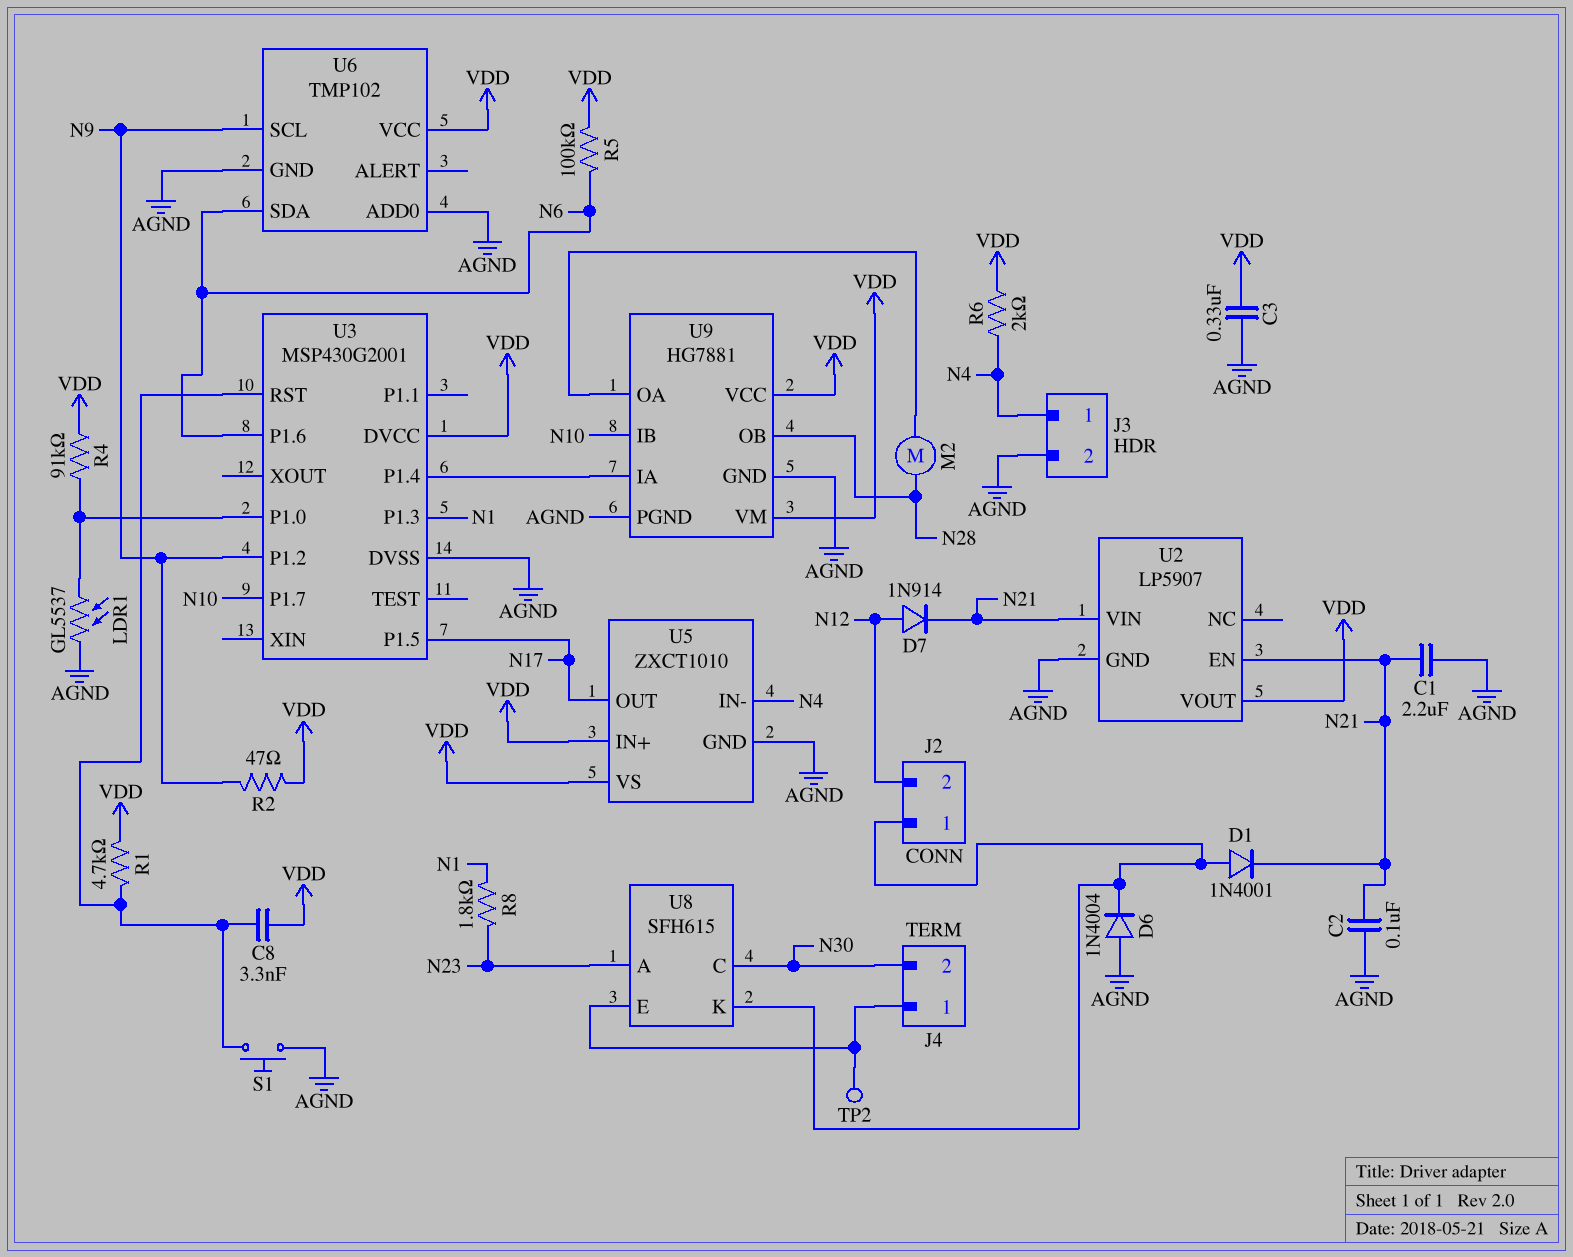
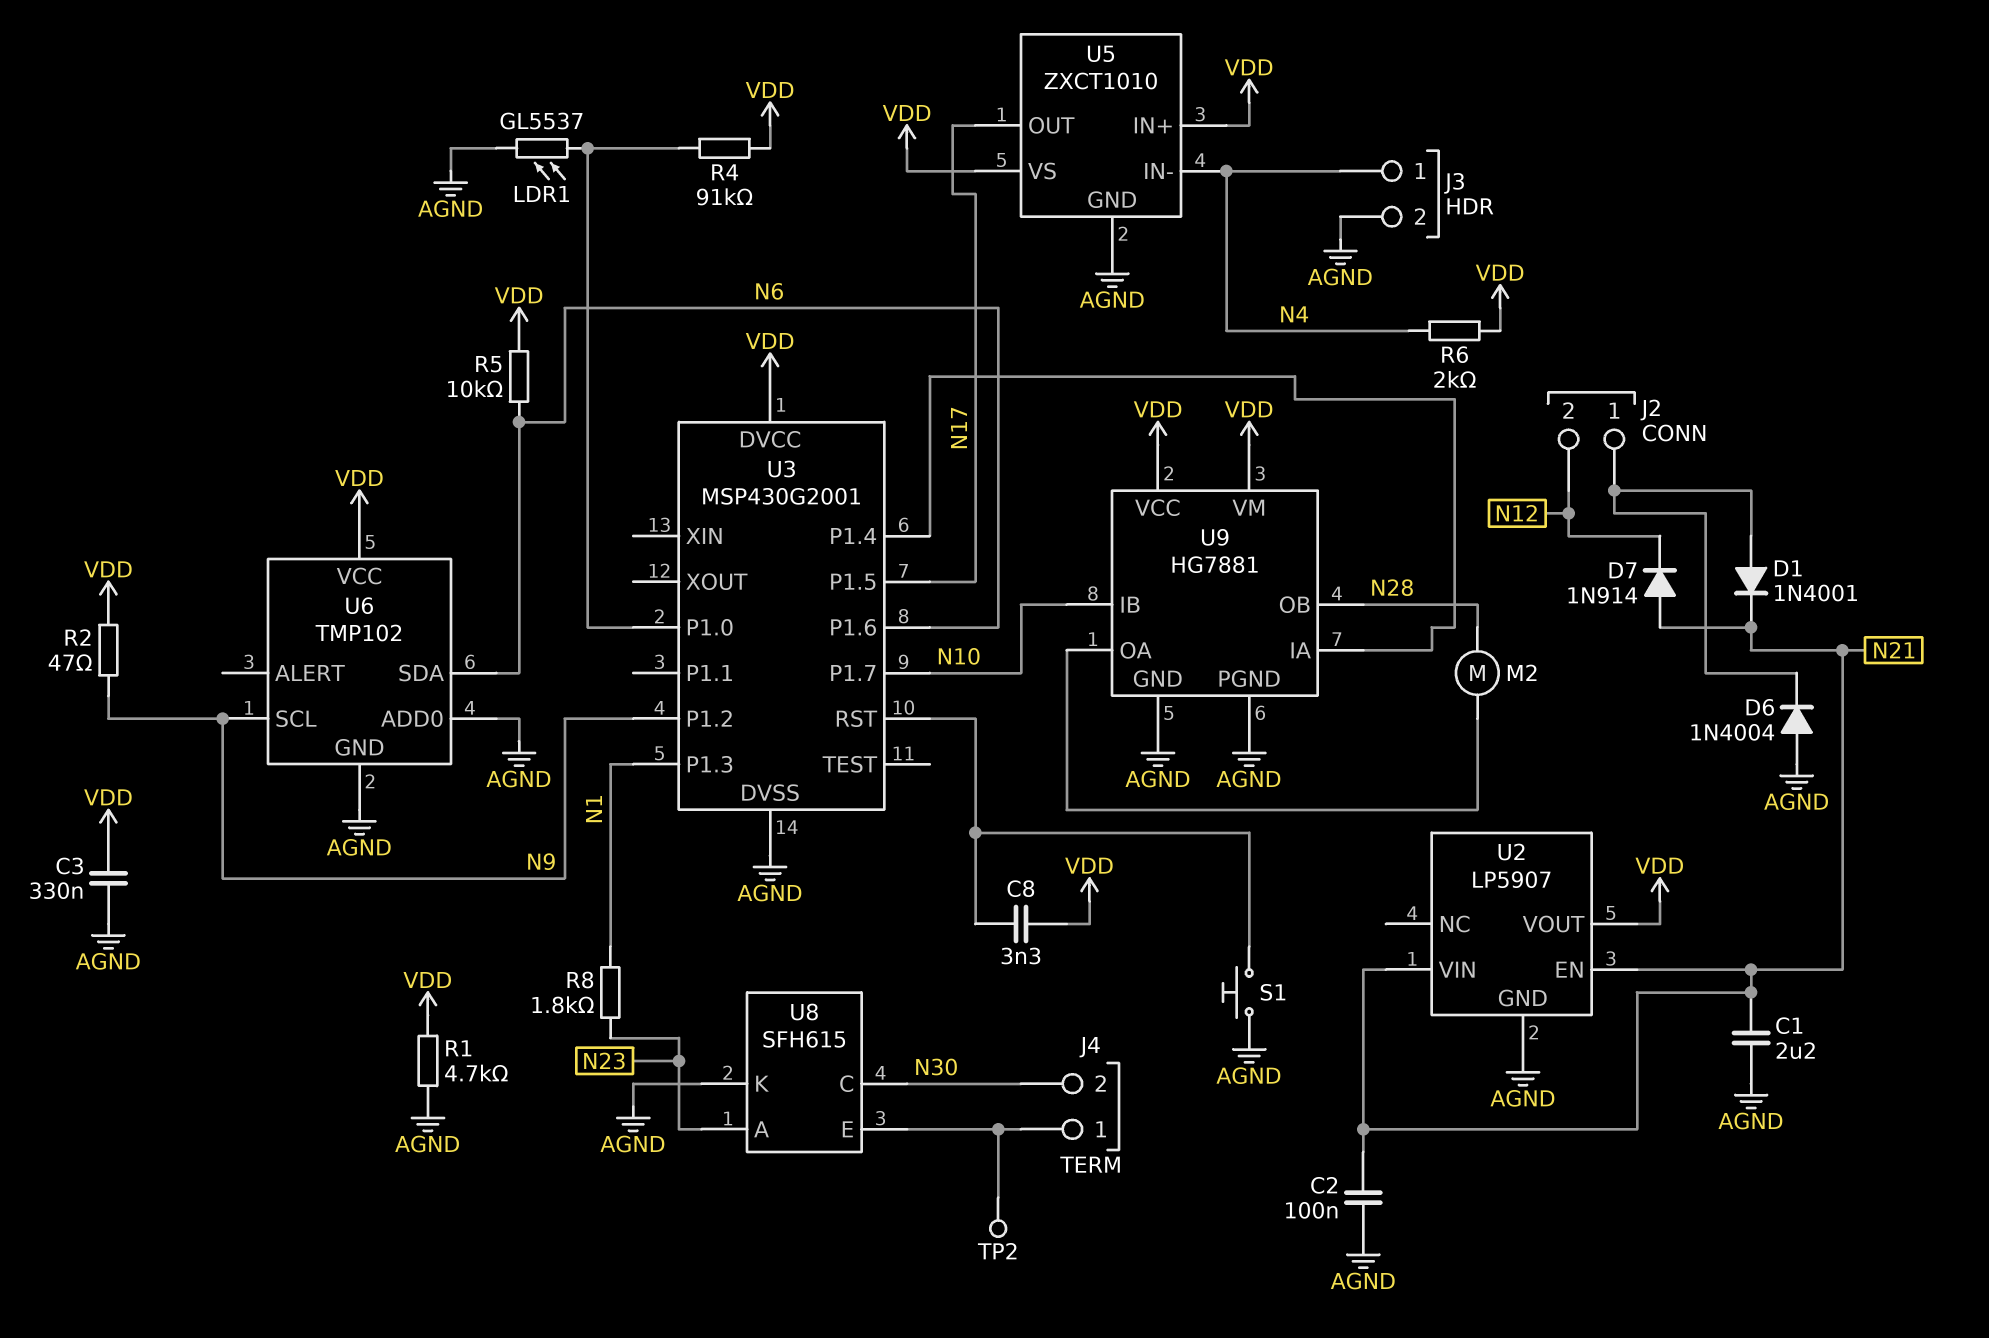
D7: diode 1N914 (A N12, K N21) -> diode 1N914 (A N21, K N12)
R1: 4.7k (U3/RST, VDD) -> 4.7k (AGND, VDD)
R5: 100k (N6, VDD) -> 10k (N6, VDD)
U8 pin K: J2/1 -> AGND

